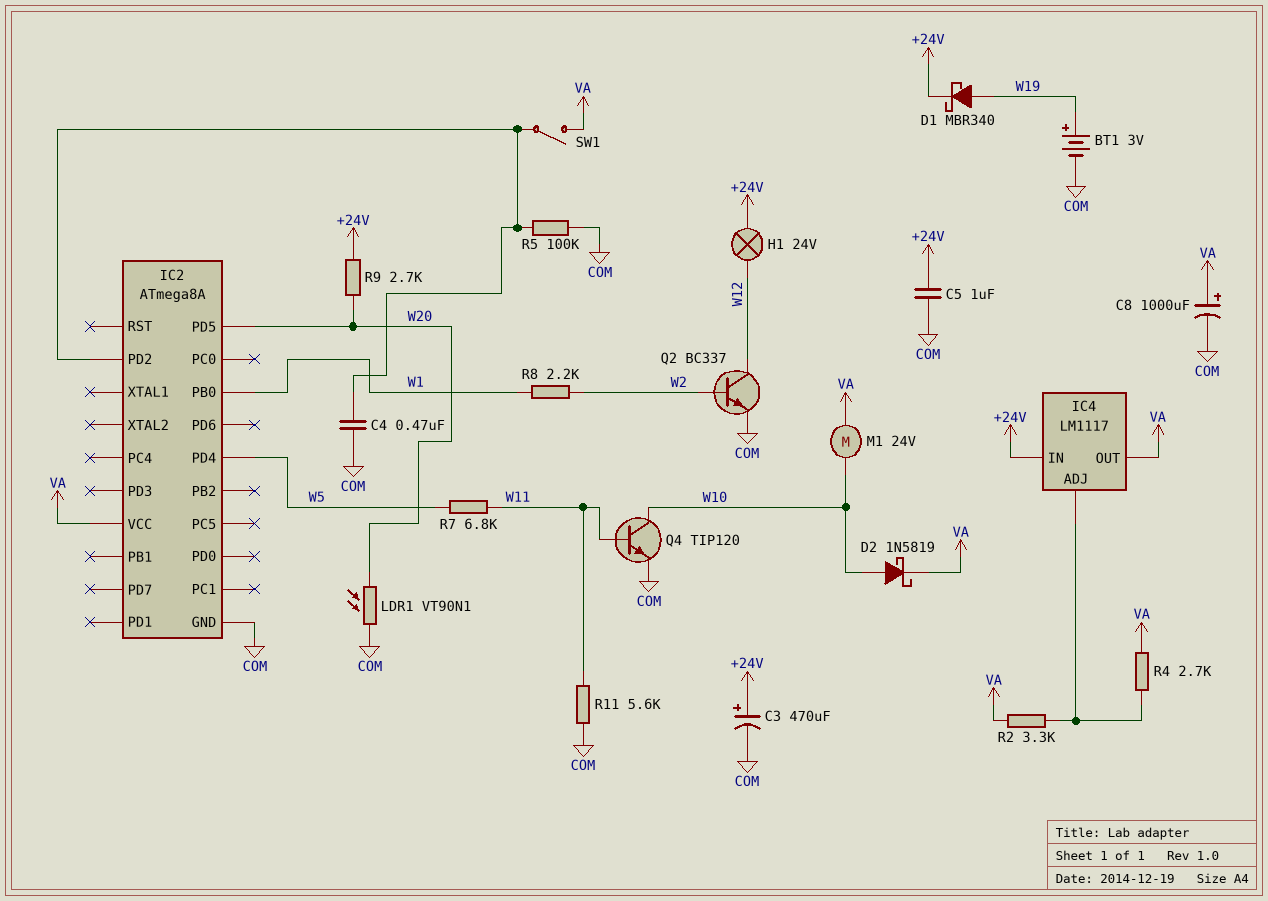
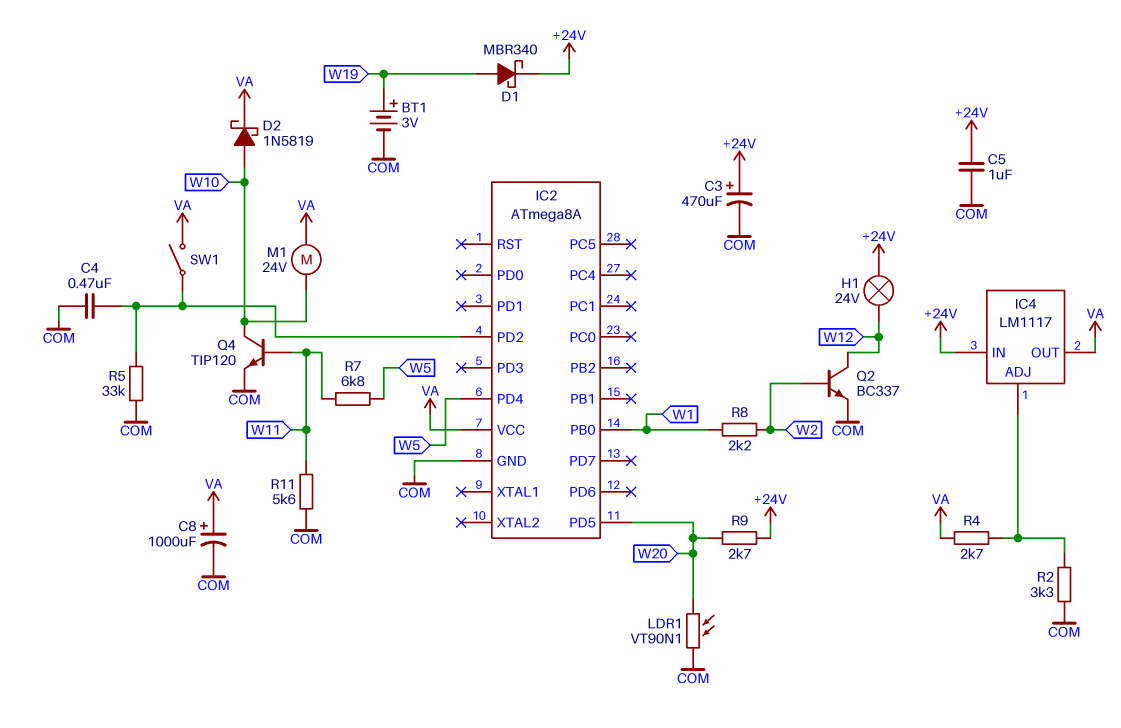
R2: 3.3k (IC4/ADJ, VA) -> 3.3k (COM, IC4/ADJ)
R5: 100k (COM, IC2/PD2) -> 33k (COM, IC2/PD2)

